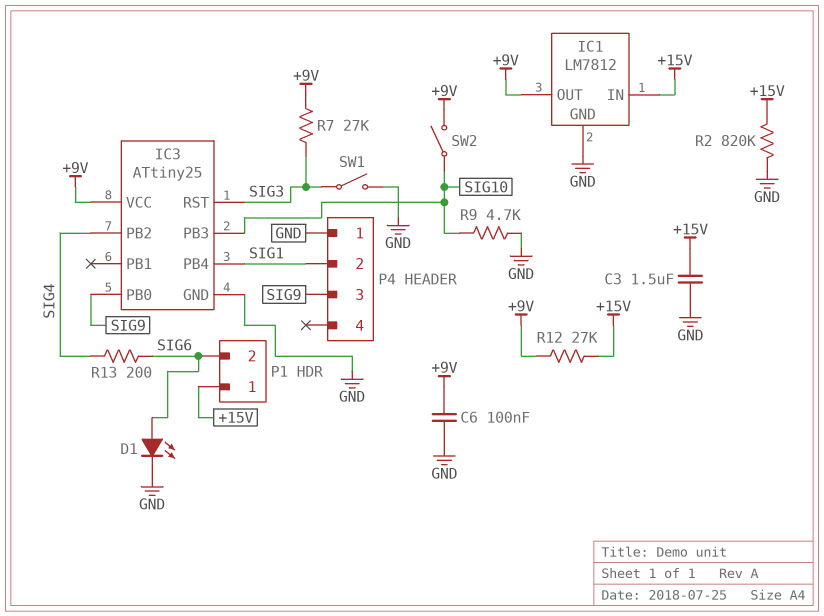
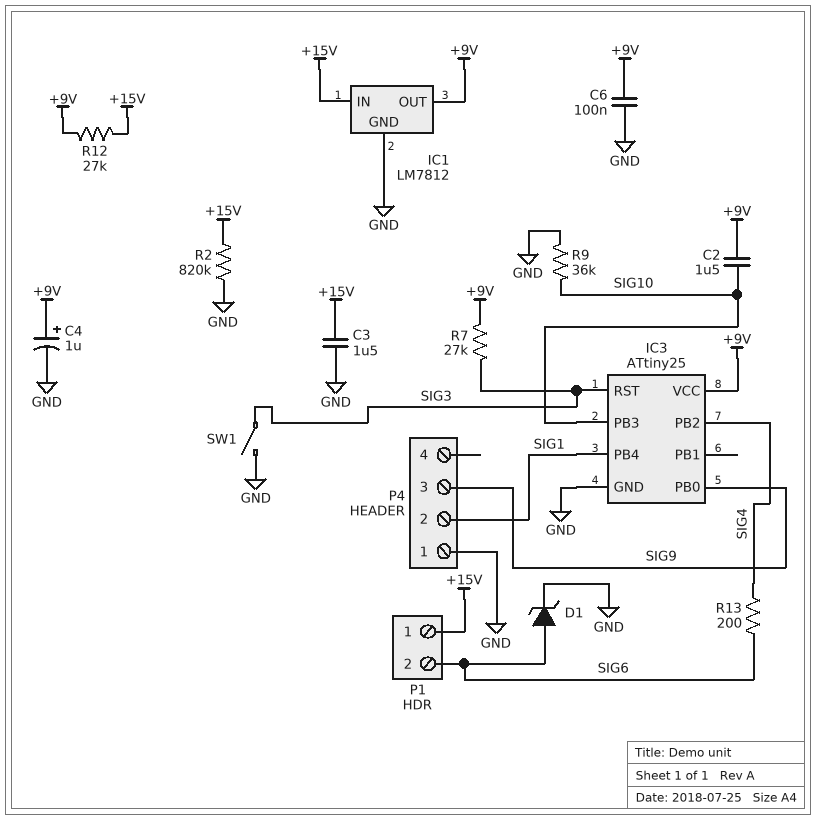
C2: none -> 1.5uF (+9V, SIG10)
C4: none -> 1uF (plus +9V, minus GND)
D1: LED (A SIG6, K GND) -> zener (A SIG6, K GND)
R9: 4.7k (GND, SIG10) -> 36k (GND, SIG10)
SW2: switch (+9V, SIG10) -> none

